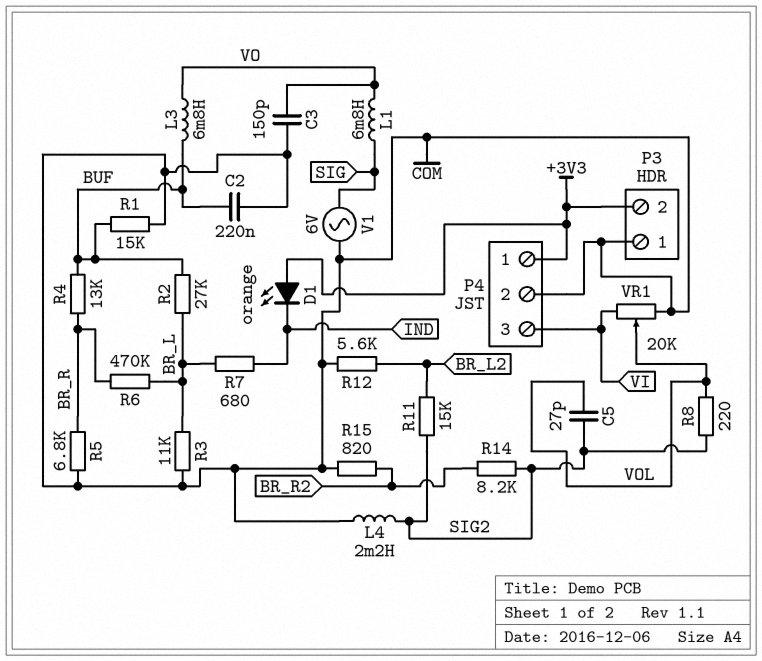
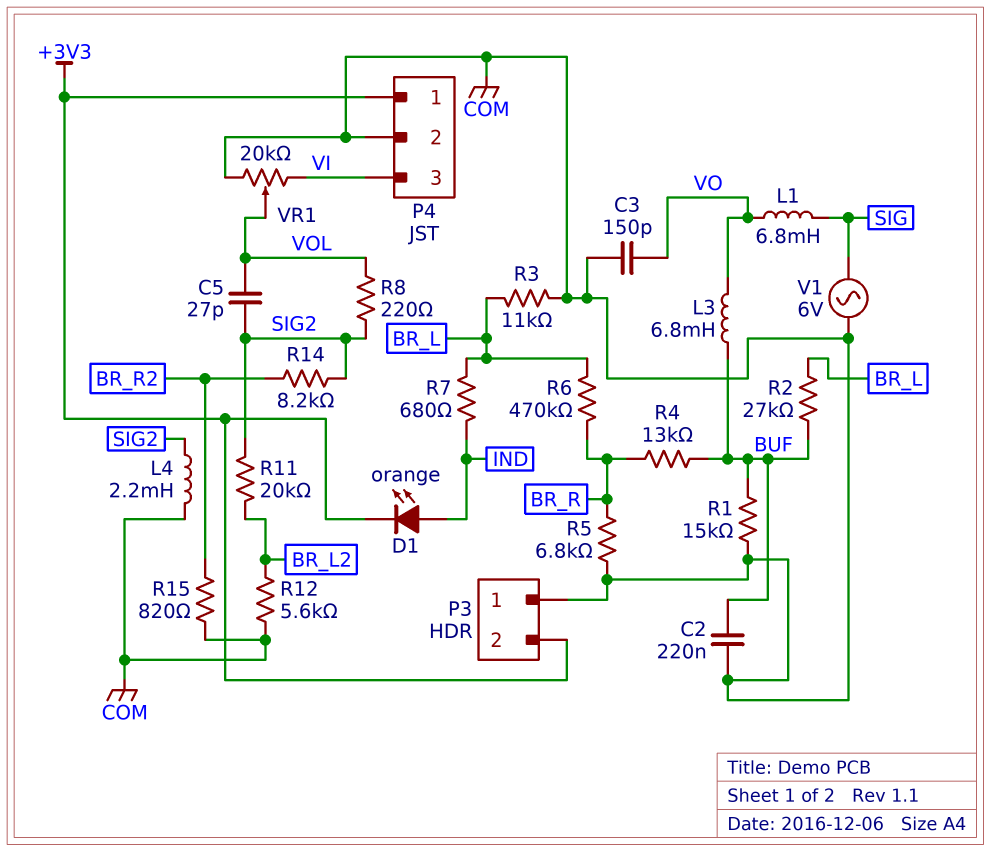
D1: LED orange (A +3V3, K IND) -> LED orange (A IND, K +3V3)
R11: 15k (BR_L2, SIG2) -> 20k (BR_L2, SIG2)

